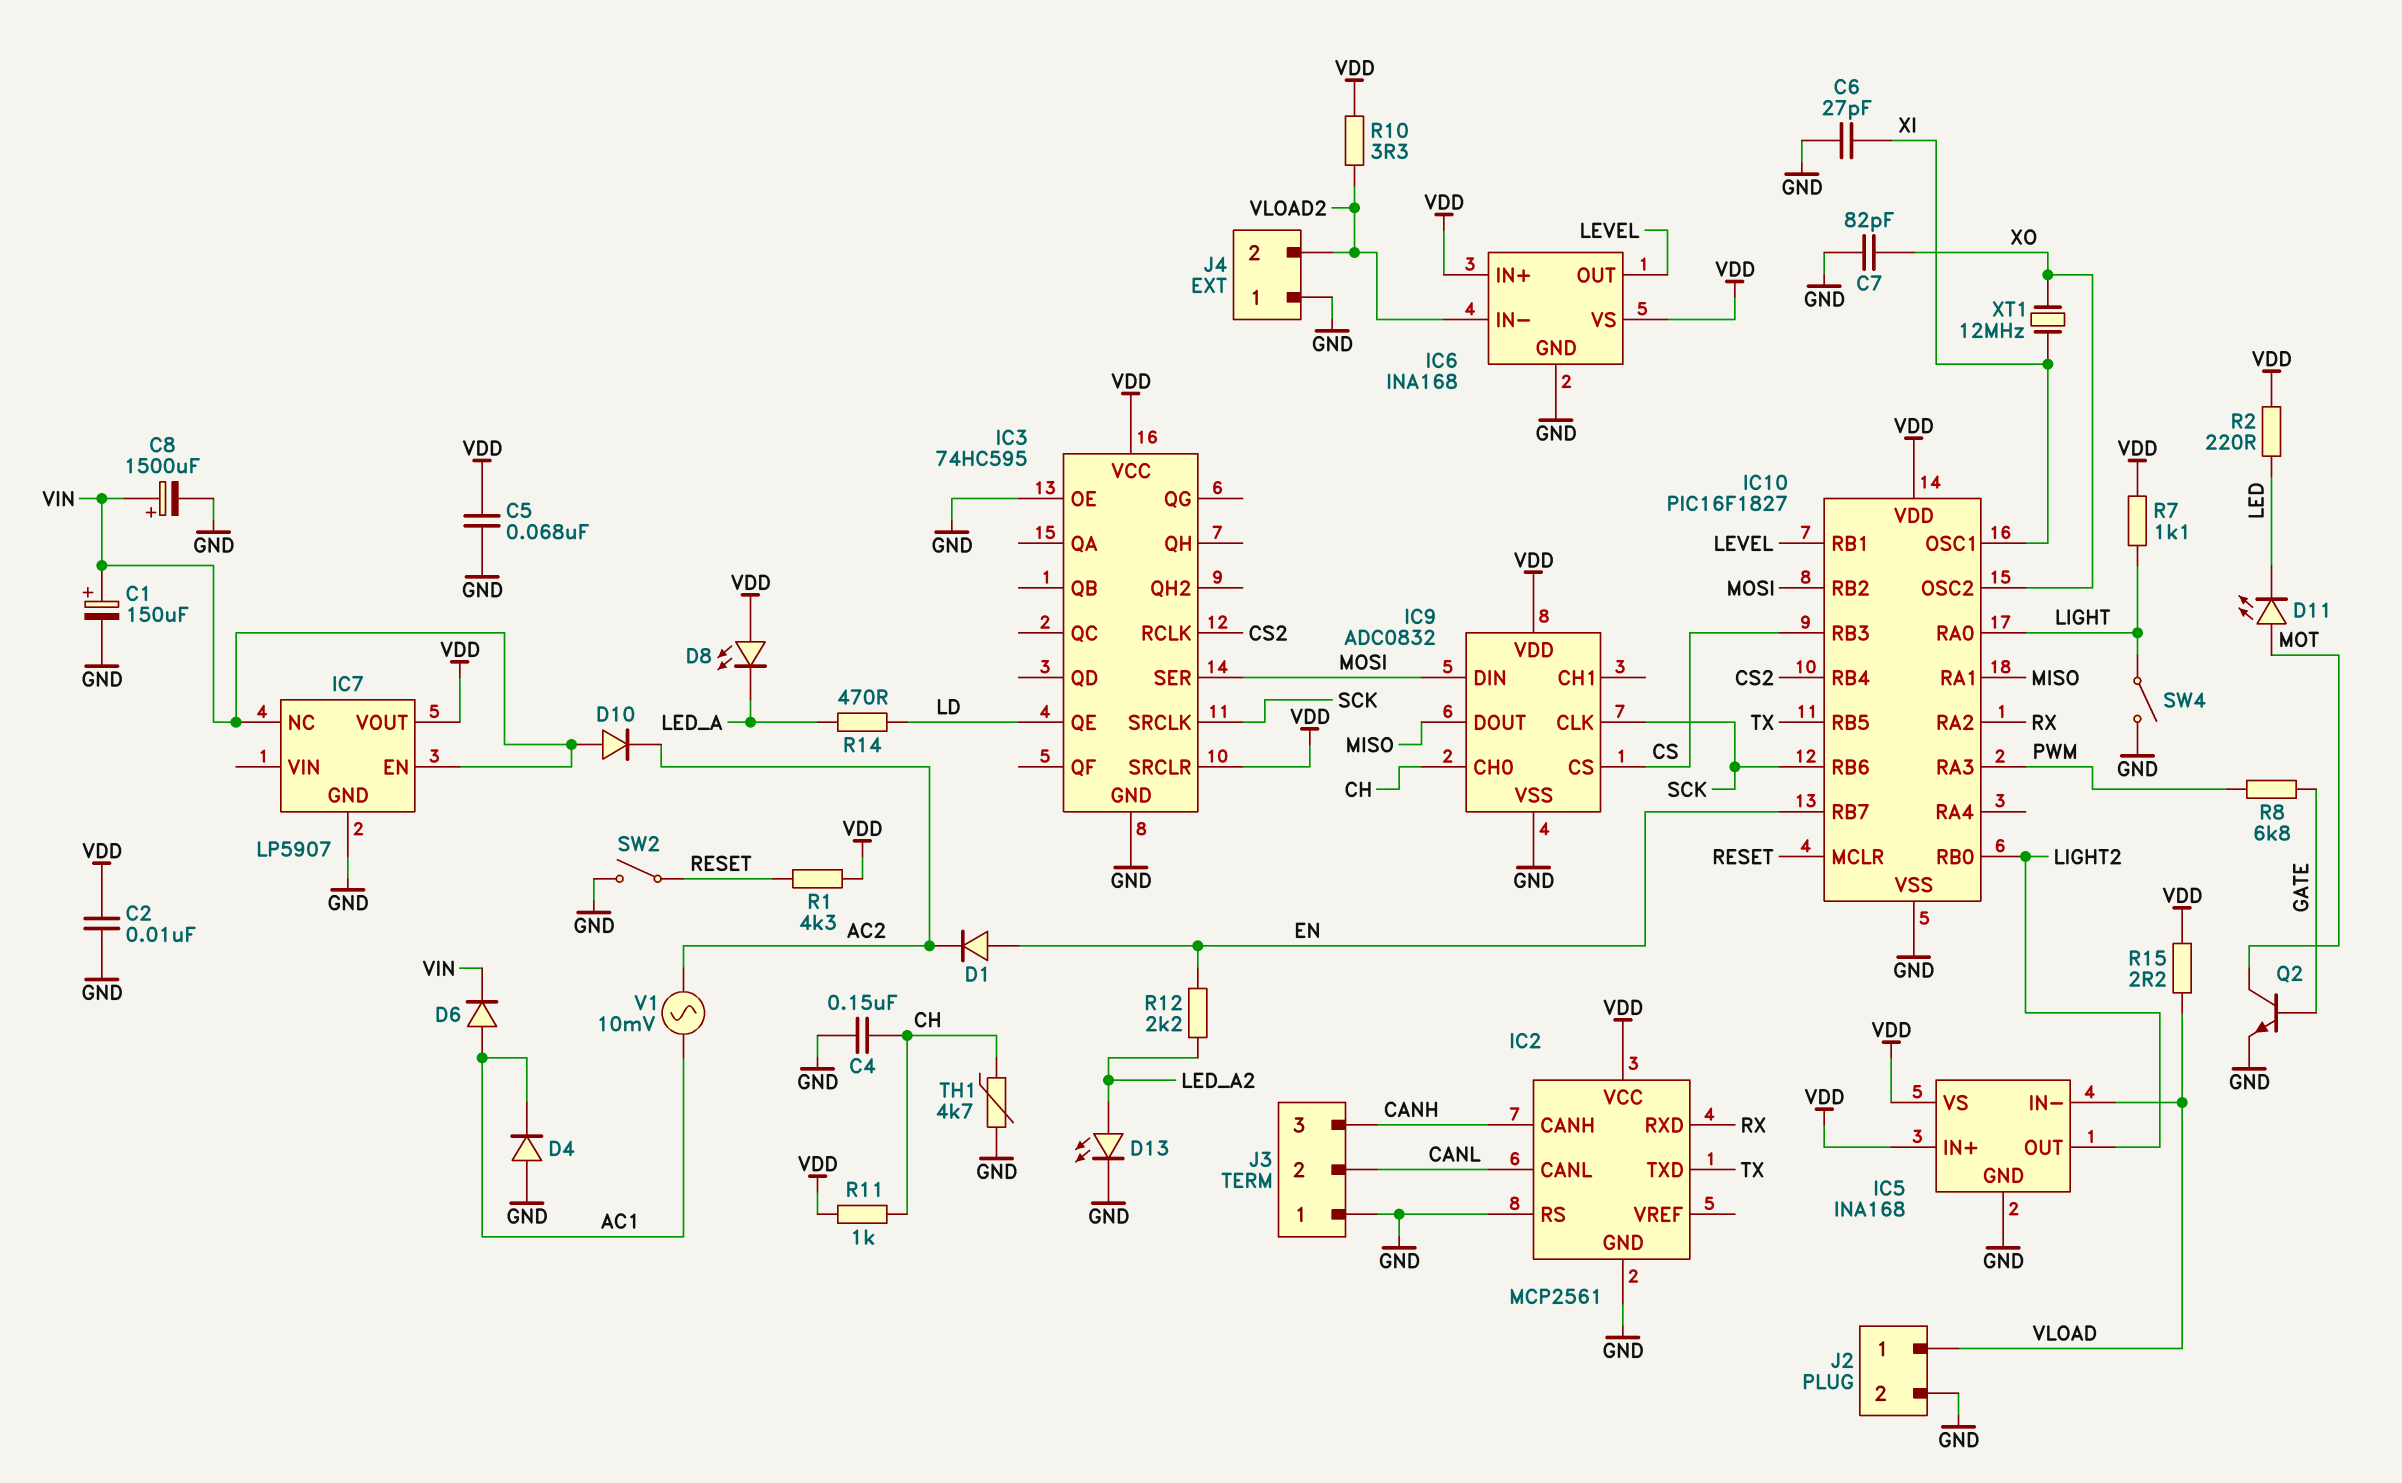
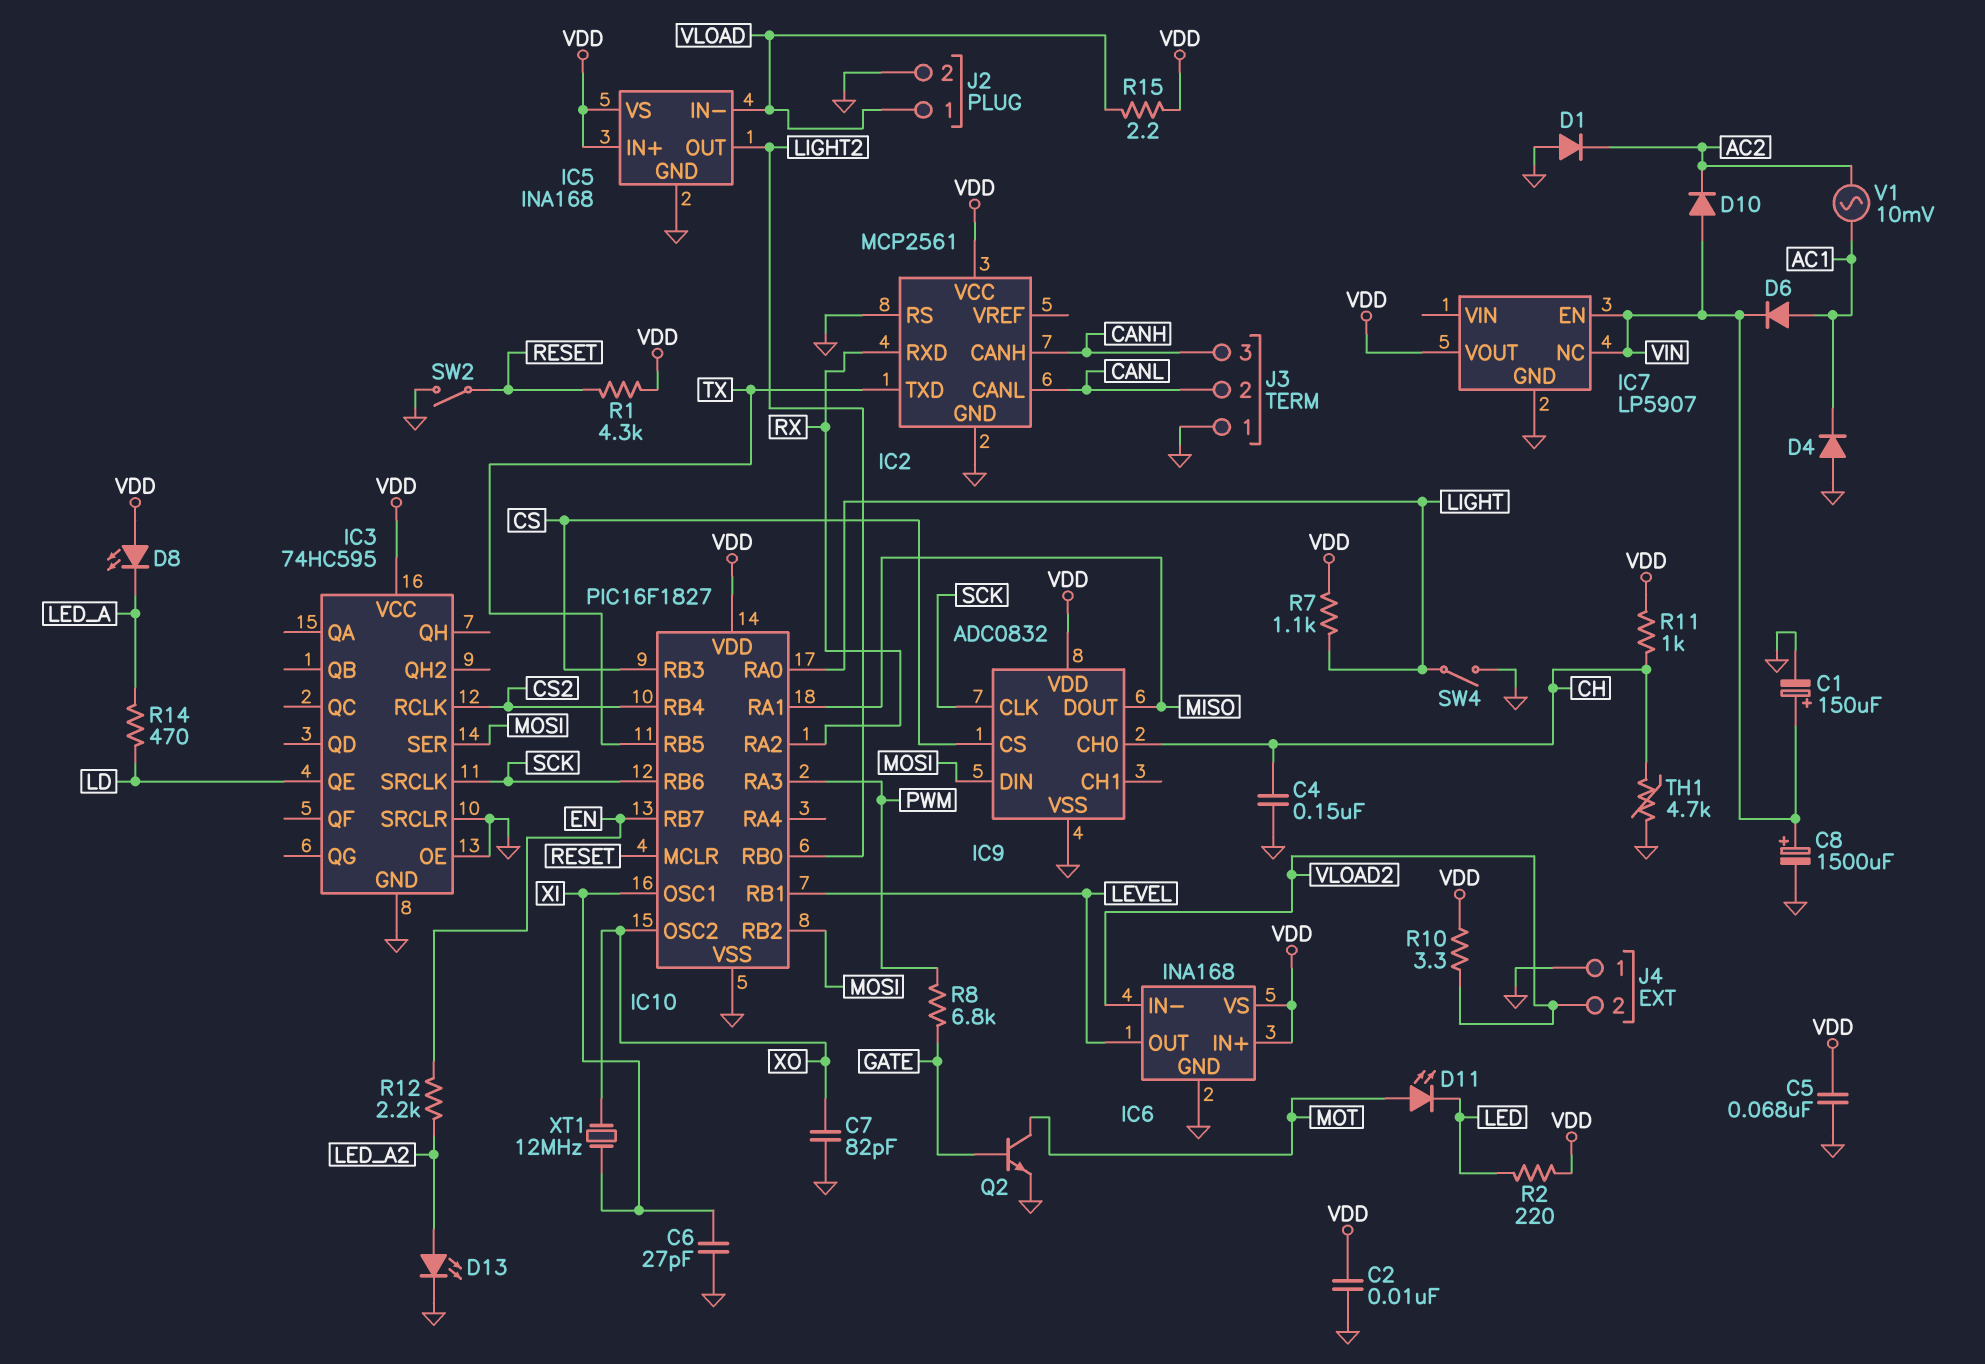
D1: diode (A EN, K AC2) -> diode (A GND, K AC2)
IC3 pin SRCLR: VDD -> GND

